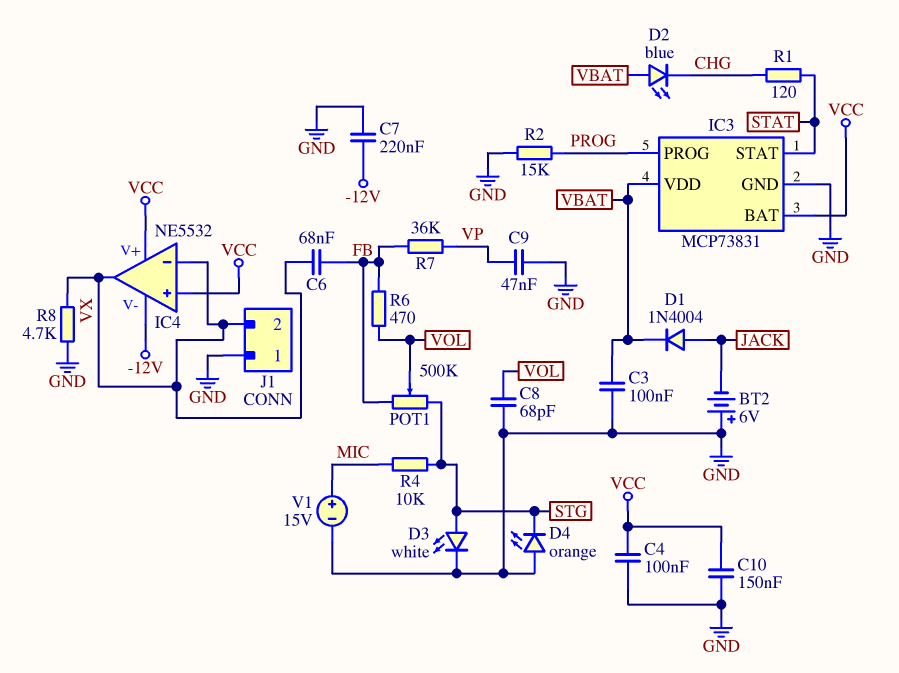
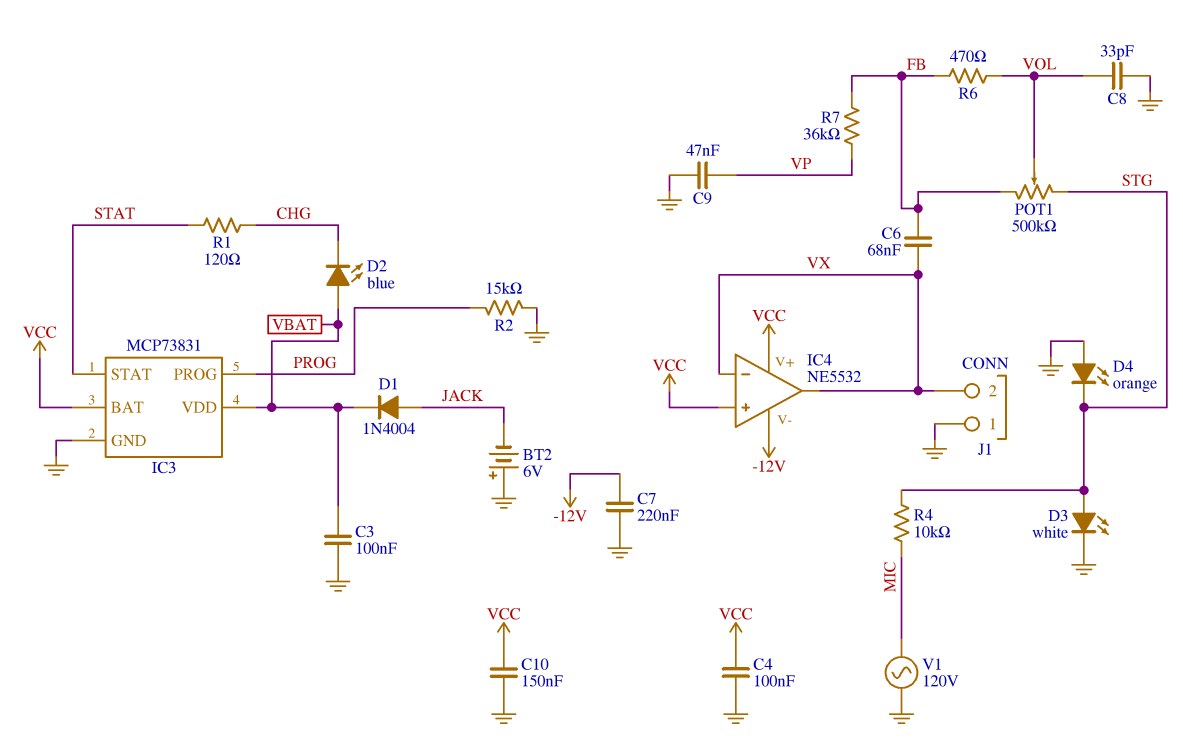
C8: 68pF (GND, VOL) -> 33pF (GND, VOL)
R8: 4.7k (GND, VX) -> none
V1: 15V (plus MIC, minus GND) -> AC 120V (GND, MIC)

